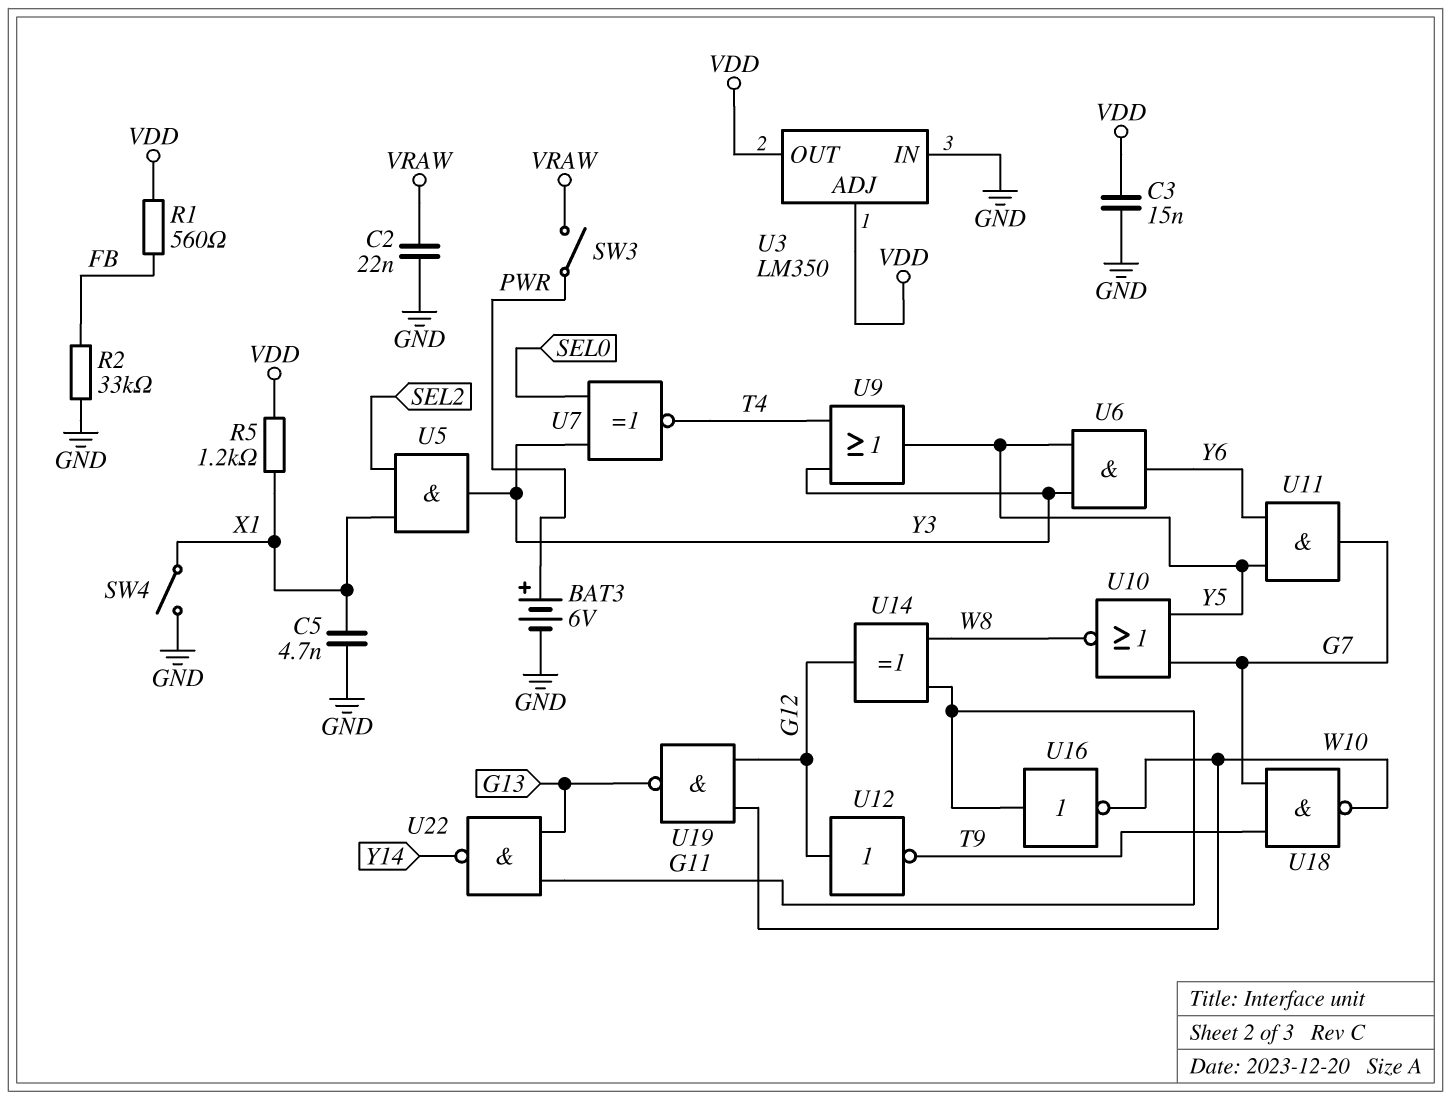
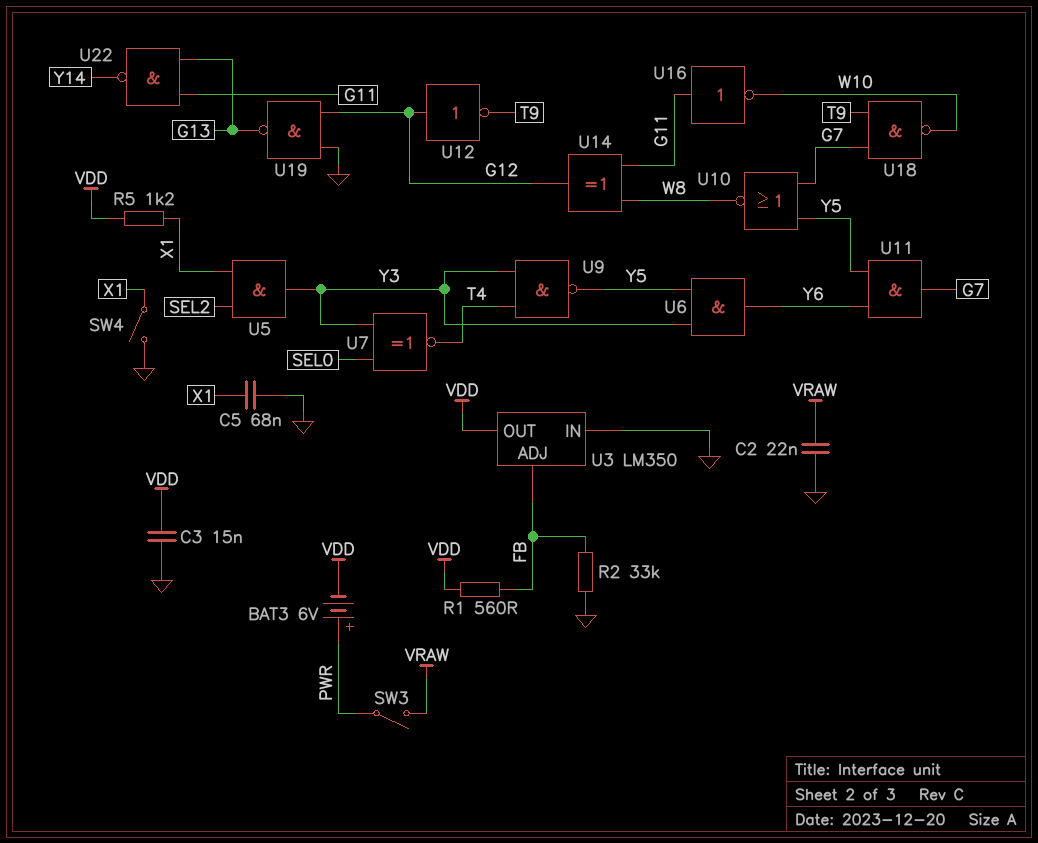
BAT3: 6V (plus PWR, minus GND) -> 6V (plus PWR, minus VDD)
C5: 4.7nF (GND, X1) -> 68nF (GND, X1)
U3 pin ADJ: VDD -> FB
U9: OR (in T4, in Y3, out Y5) -> NAND (in T4, in Y3, out Y5)
U19: NAND (in G12, in W10, out G13) -> NAND (in G12, in GND, out G13)

